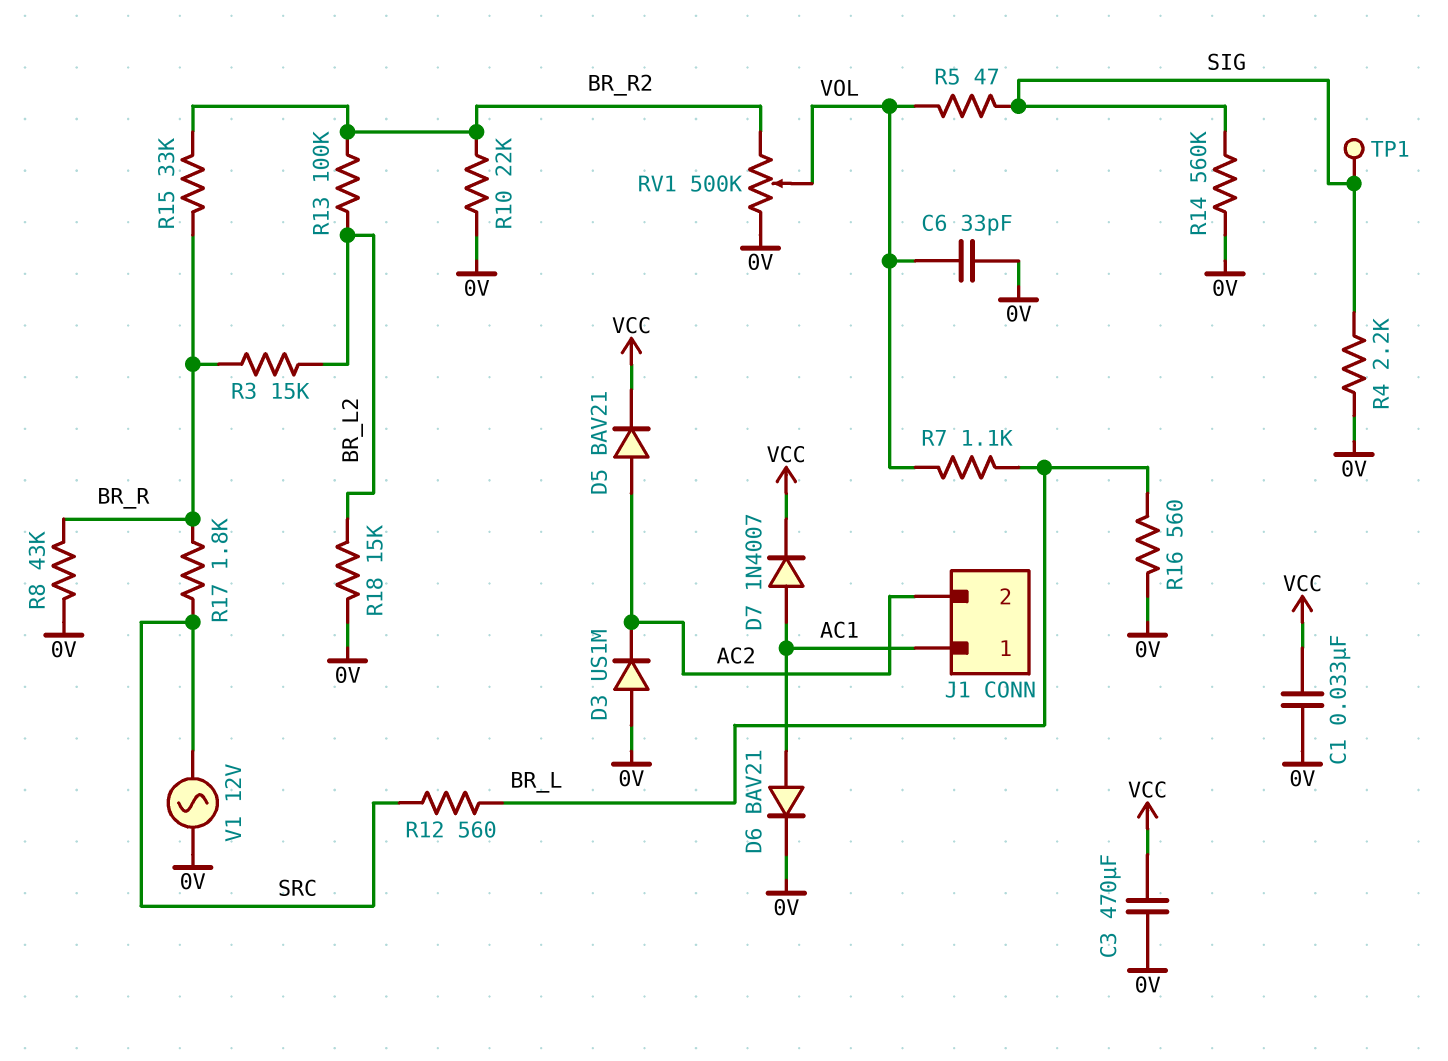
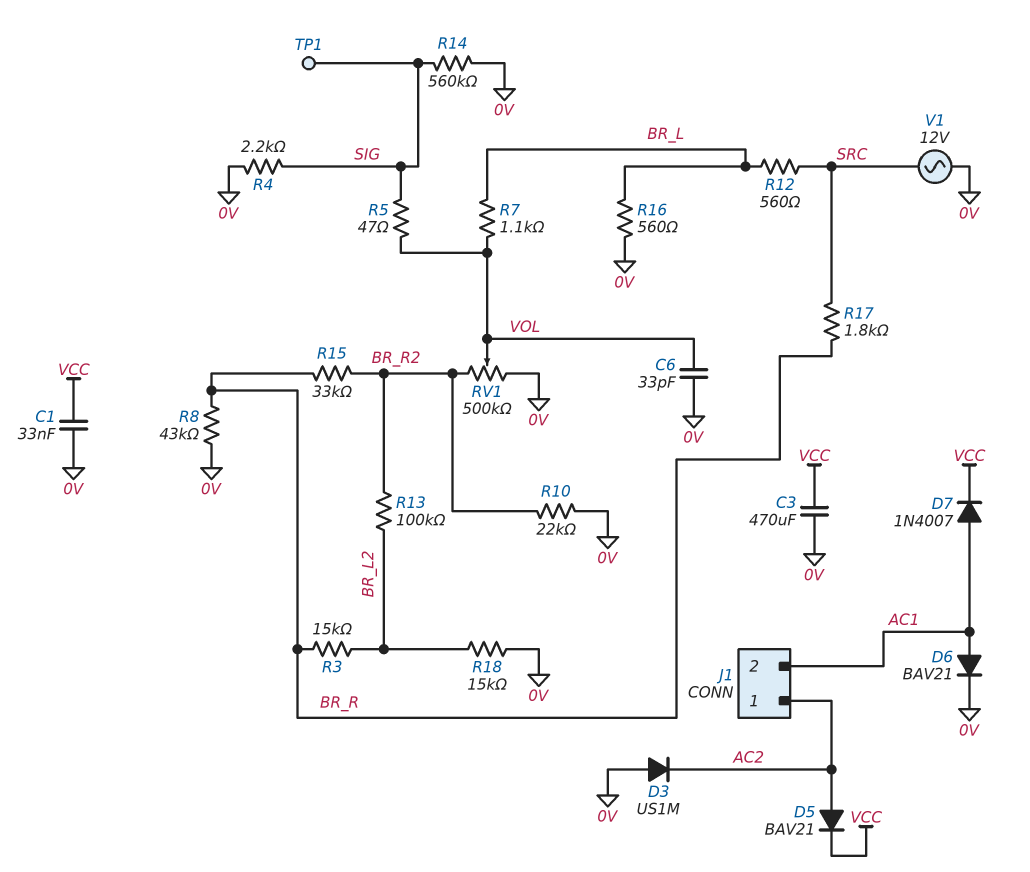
J1 pin 1: AC1 -> AC2
J1 pin 2: AC2 -> AC1

